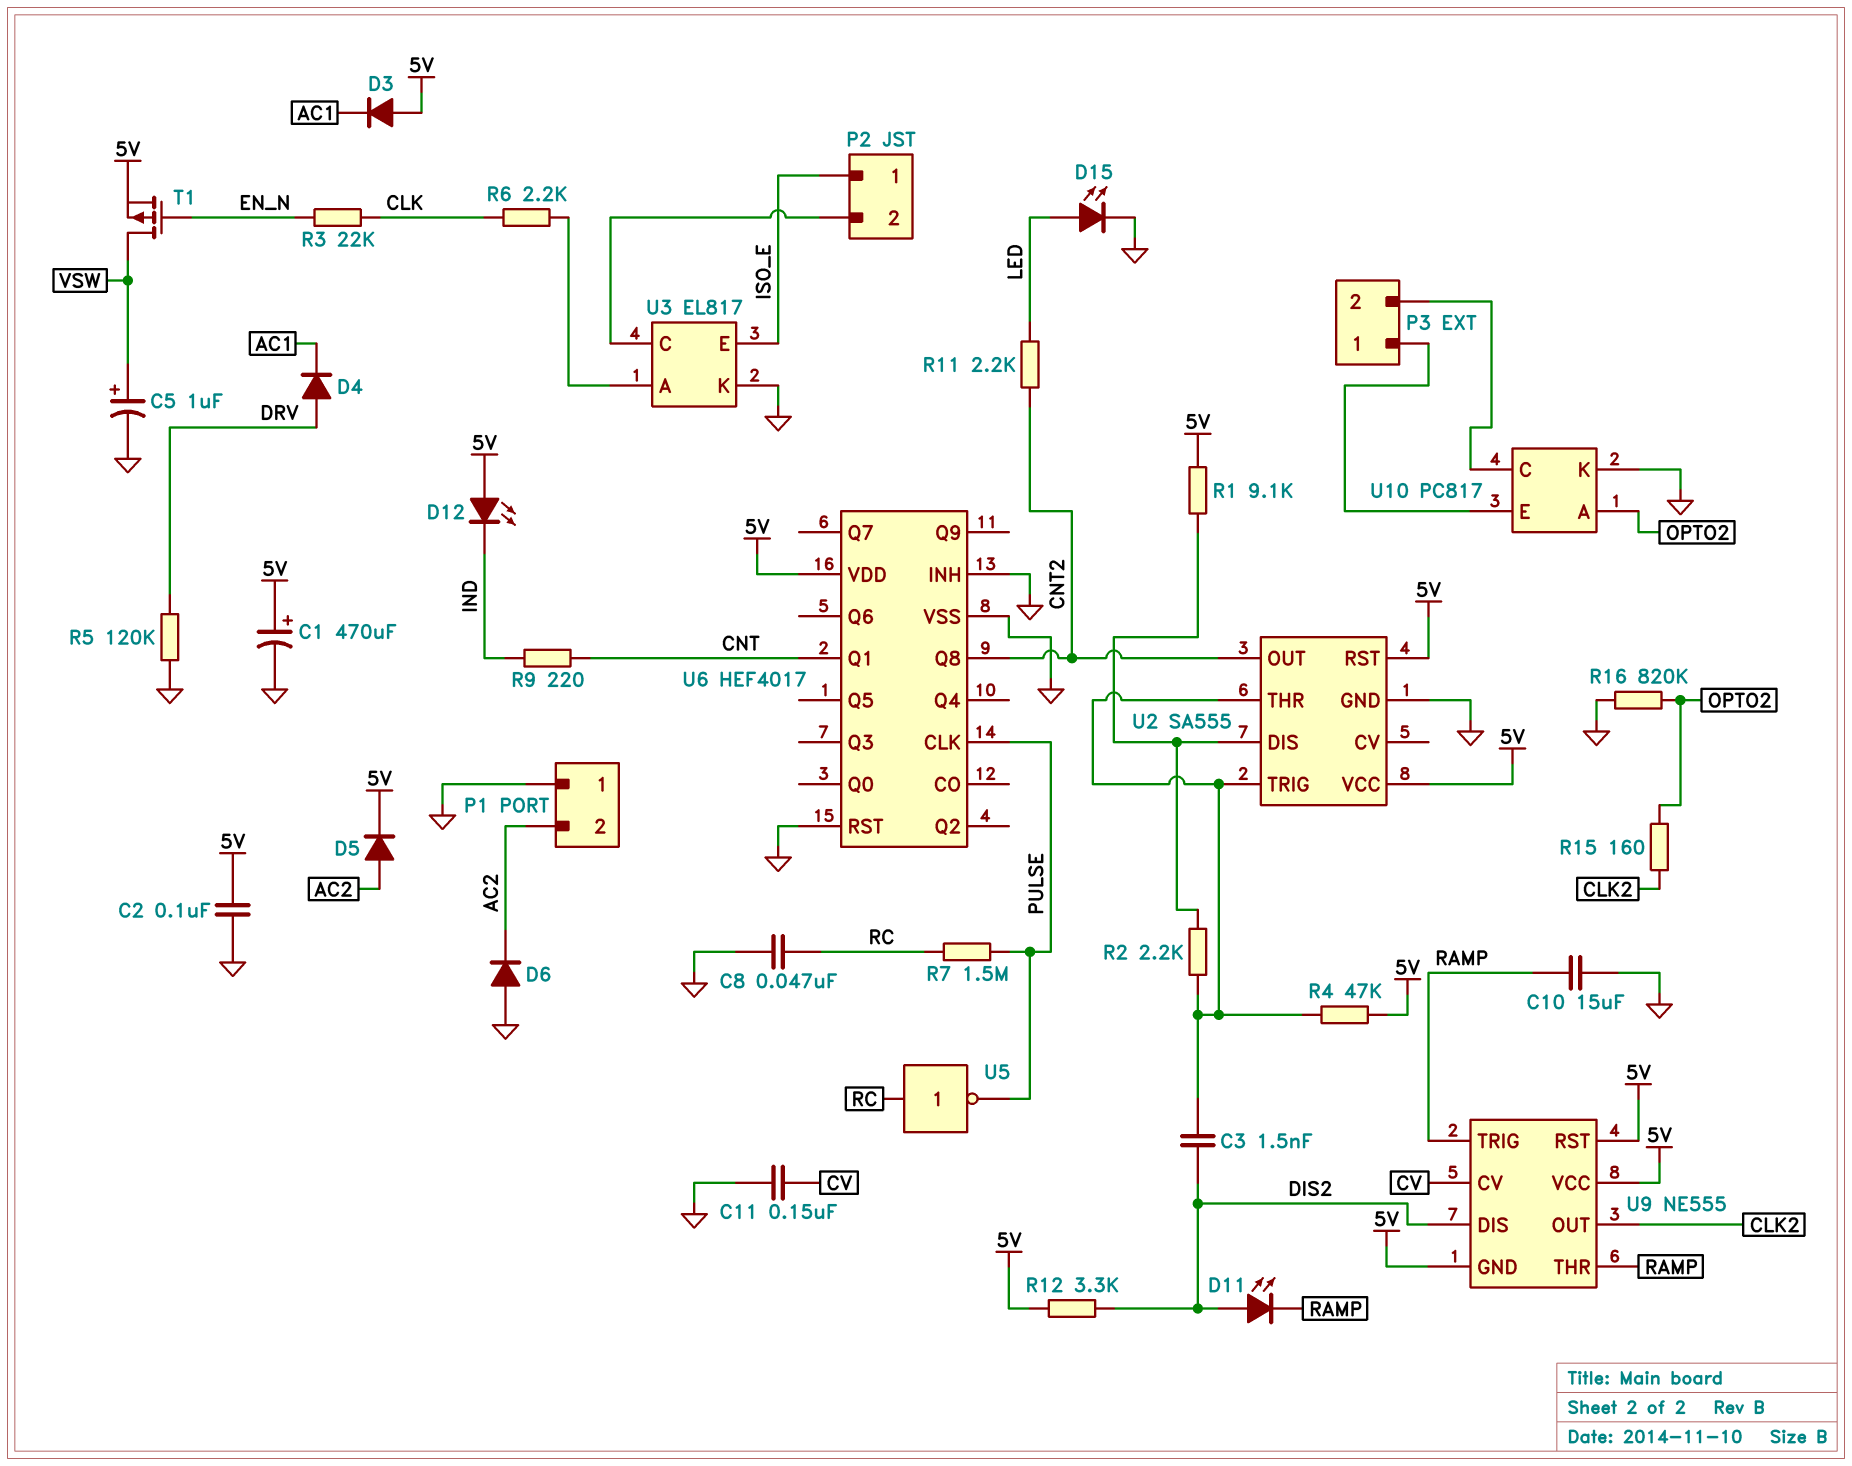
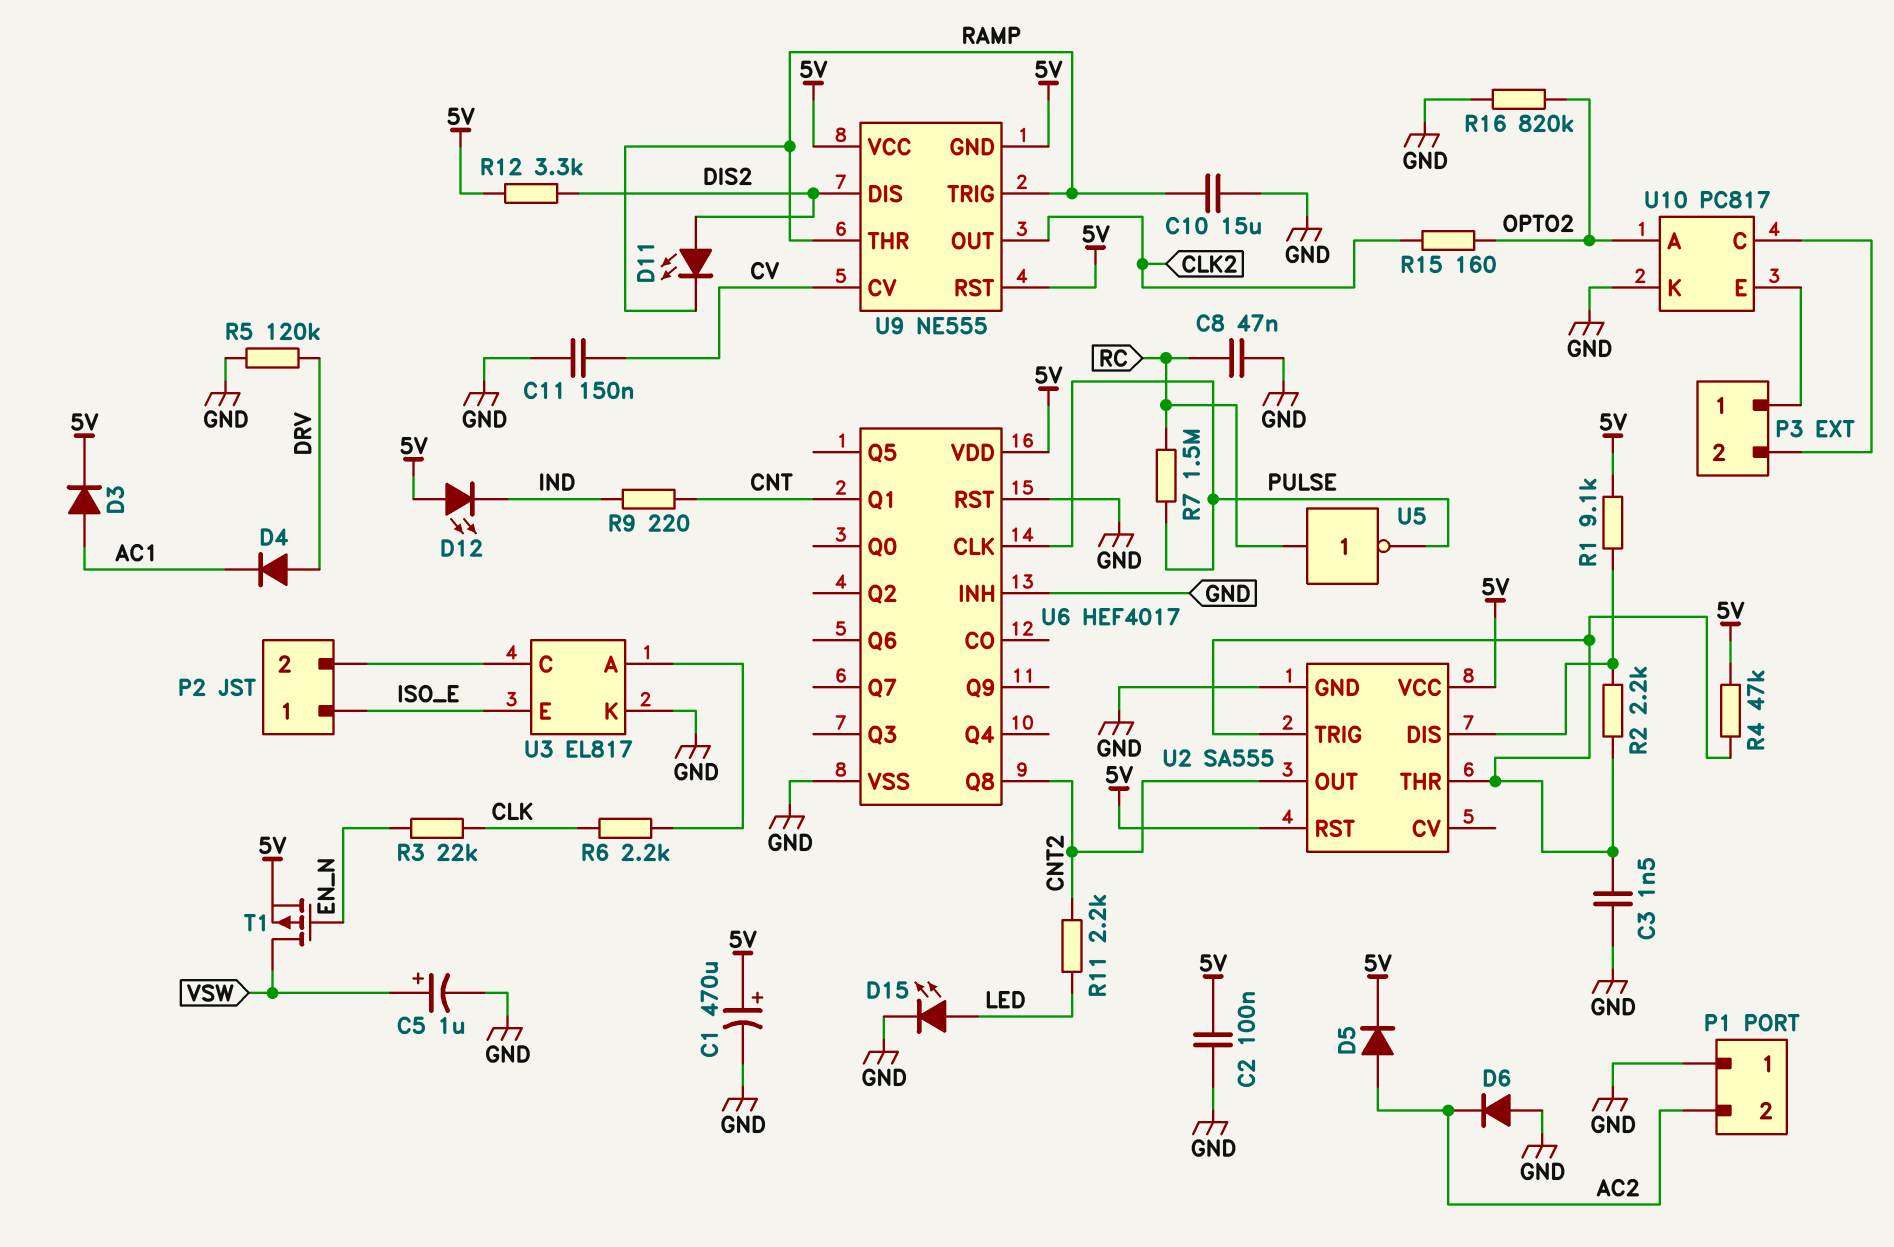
C3: 1.5nF (DIS2, U2/THR) -> 1.5nF (GND, U2/THR)
D3: diode (A 5V, K AC1) -> diode (A AC1, K 5V)

